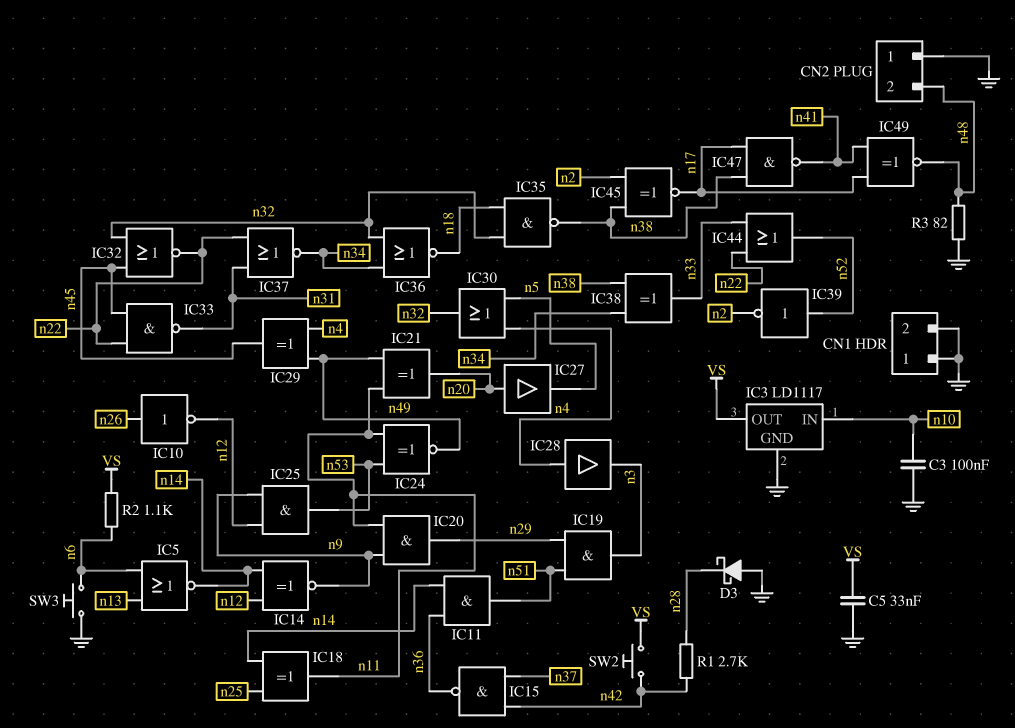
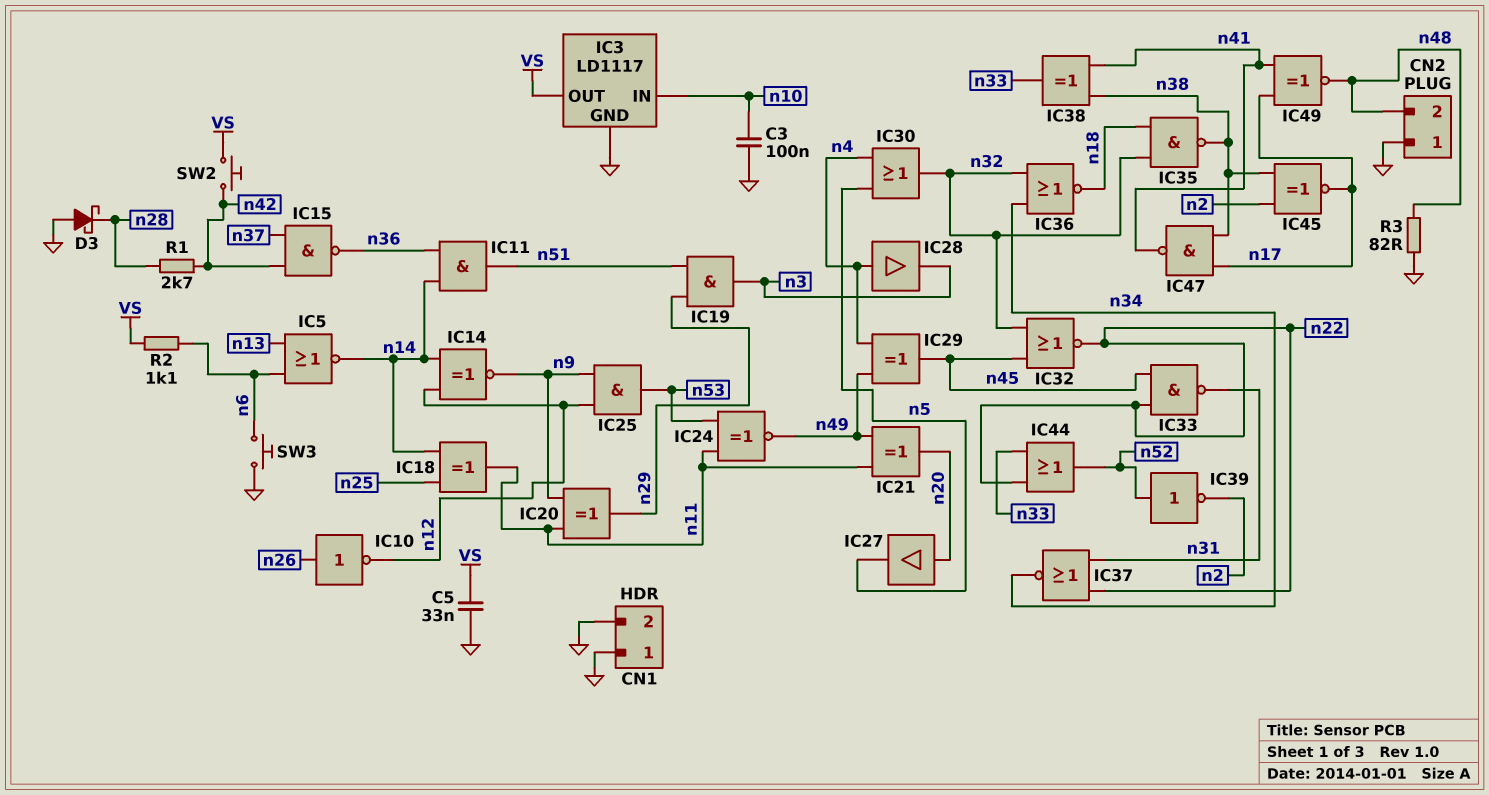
IC20: AND (in n9, in n11, out n29) -> XOR (in n9, in n11, out n29)
IC38: XOR (in n34, in n38, out n33) -> XOR (in n38, in n41, out n33)

